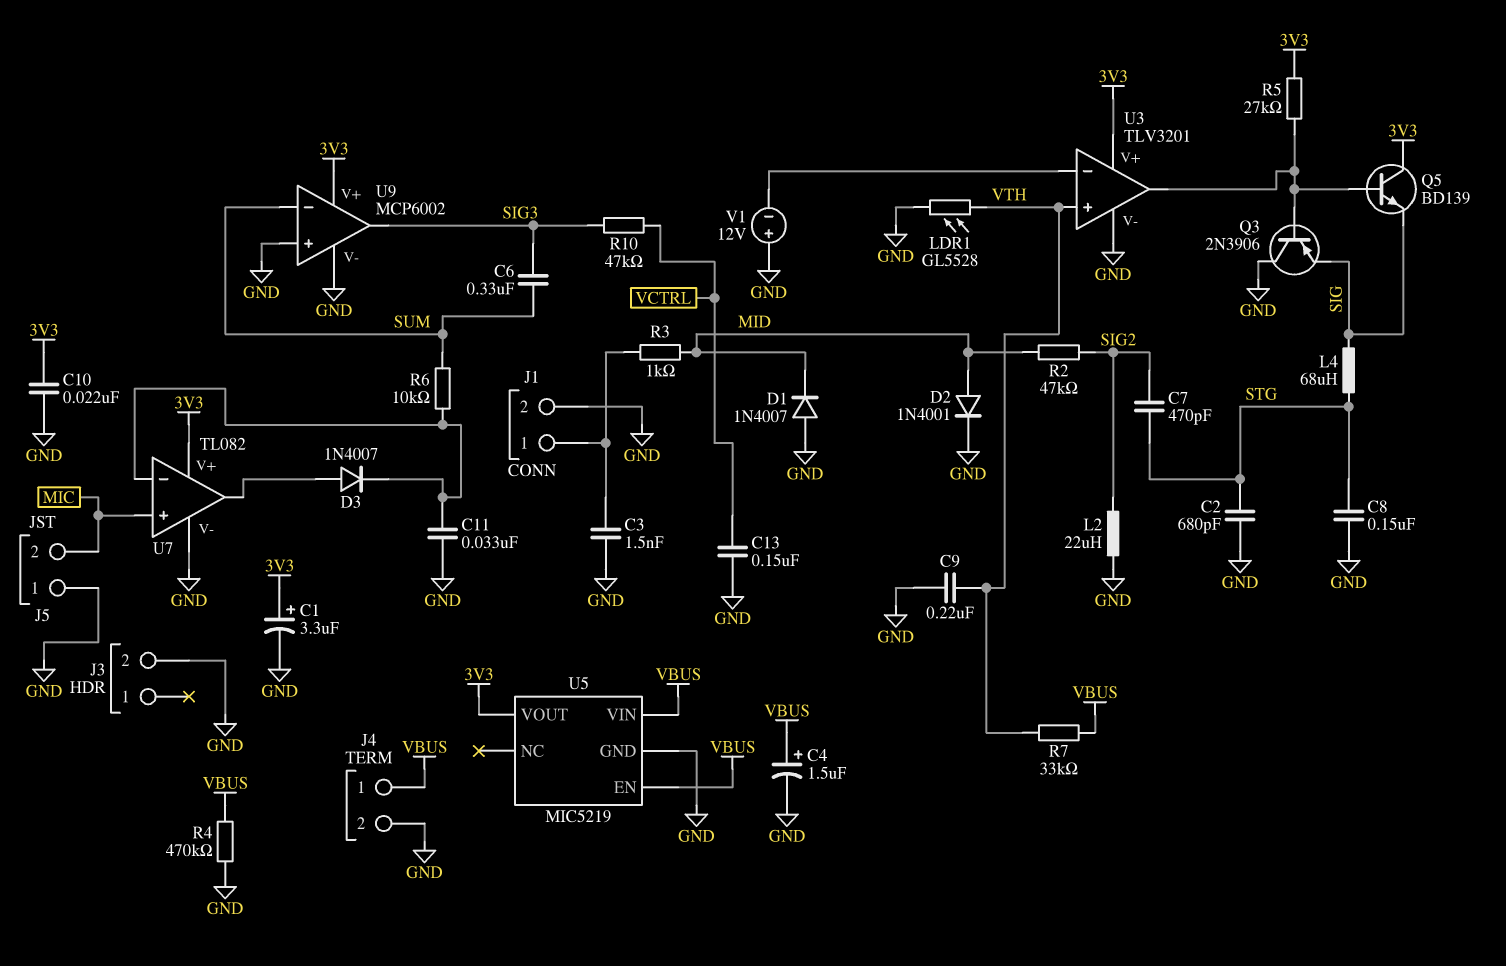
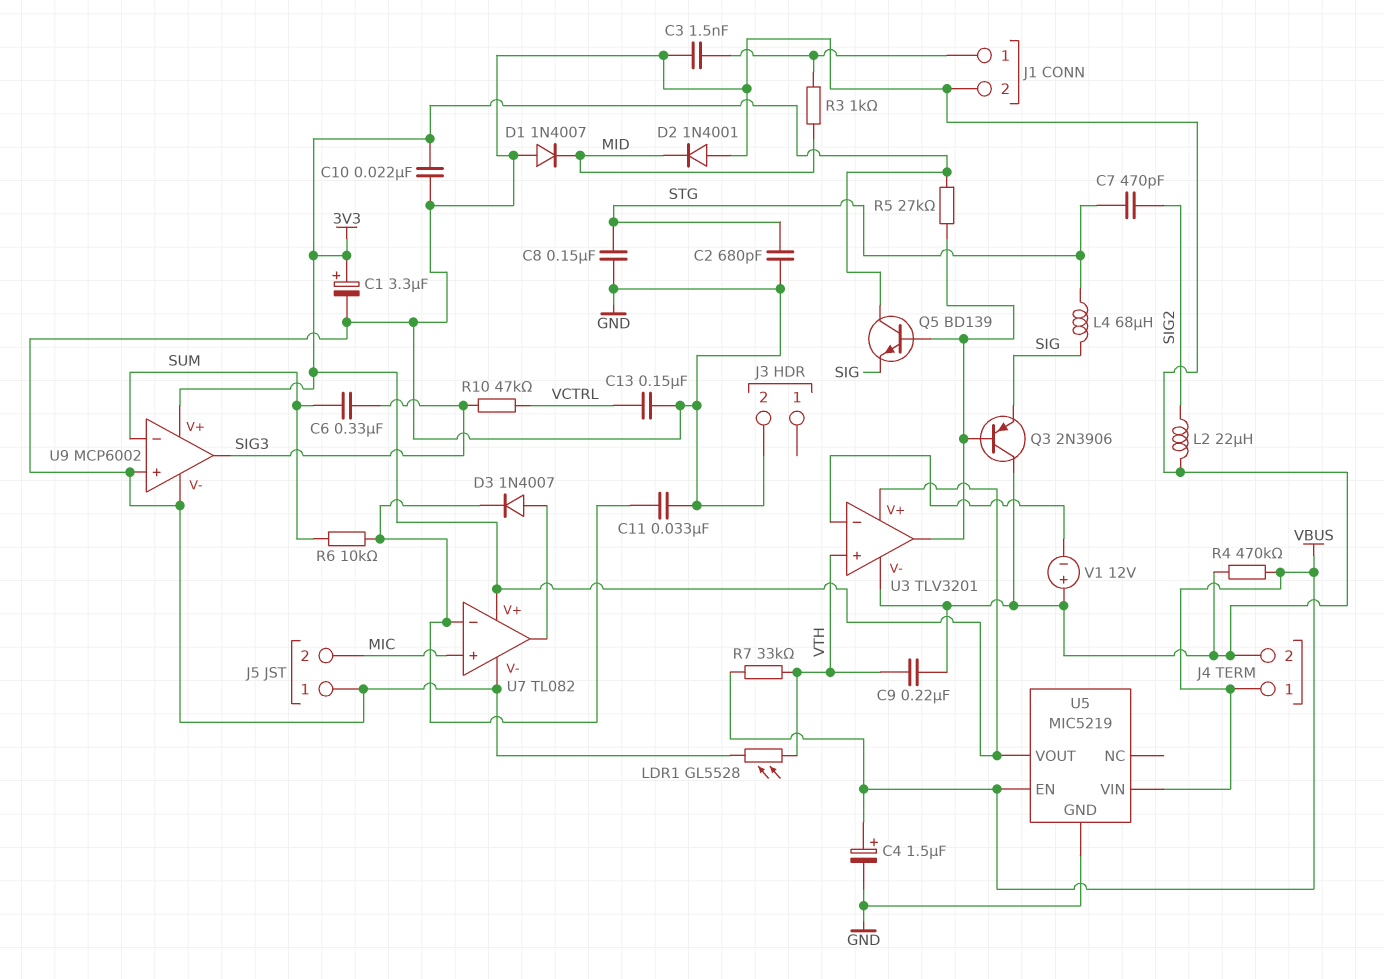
D2: diode 1N4001 (A MID, K GND) -> diode 1N4001 (A GND, K MID)
R2: 47k (MID, SIG2) -> none

